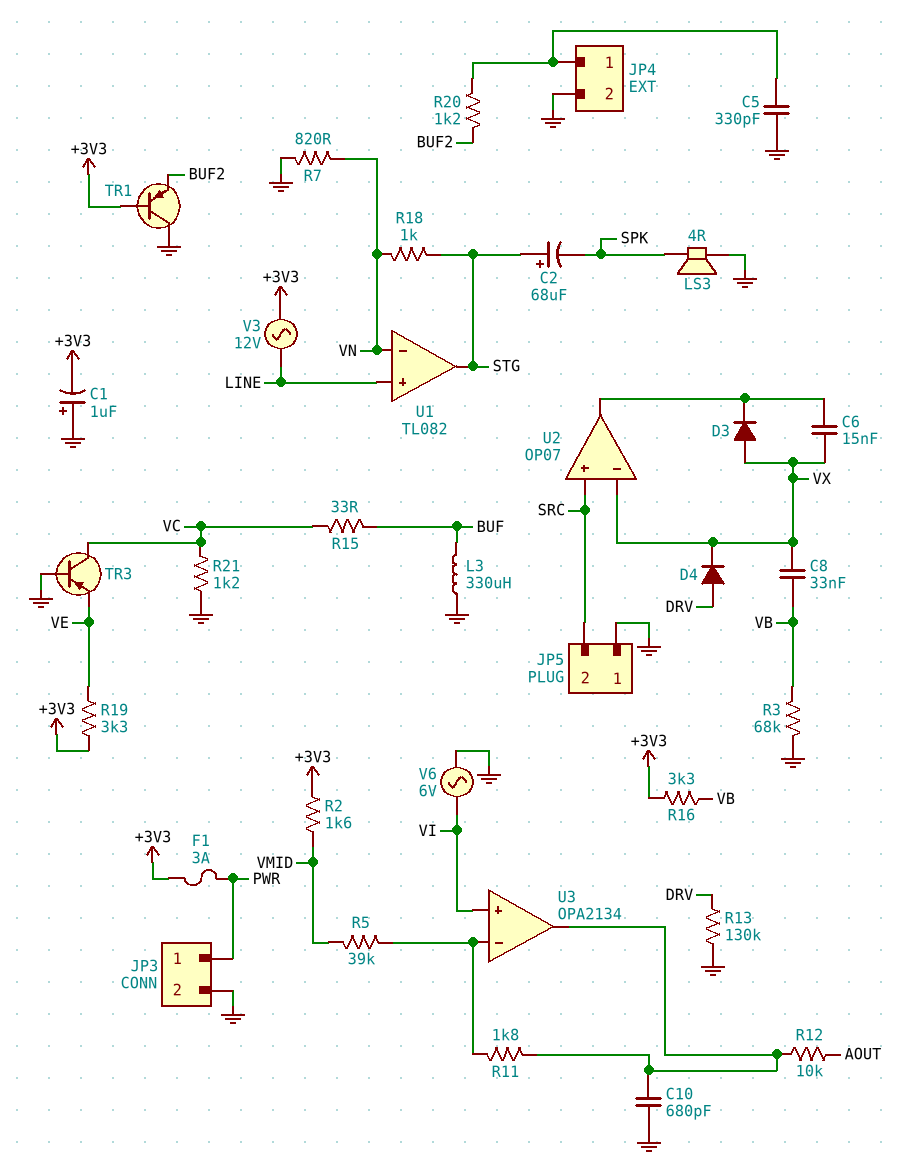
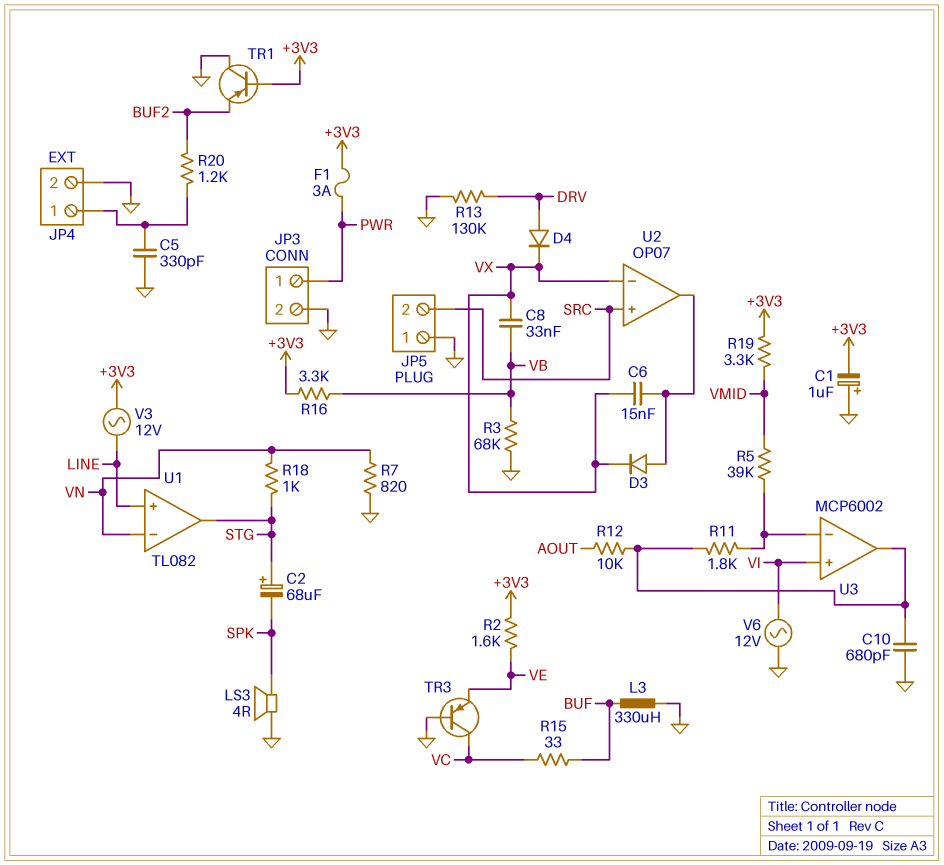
D3: diode (A VX, K U2/out) -> diode (A U2/out, K VX)
R2: 1.6k (+3V3, VMID) -> 1.6k (+3V3, VE)
R19: 3.3k (+3V3, VE) -> 3.3k (+3V3, VMID)
R21: 1.2k (GND, VC) -> none
U3: OPA2134 -> MCP6002
V6: AC 6V (GND, VI) -> AC 12V (GND, VI)

